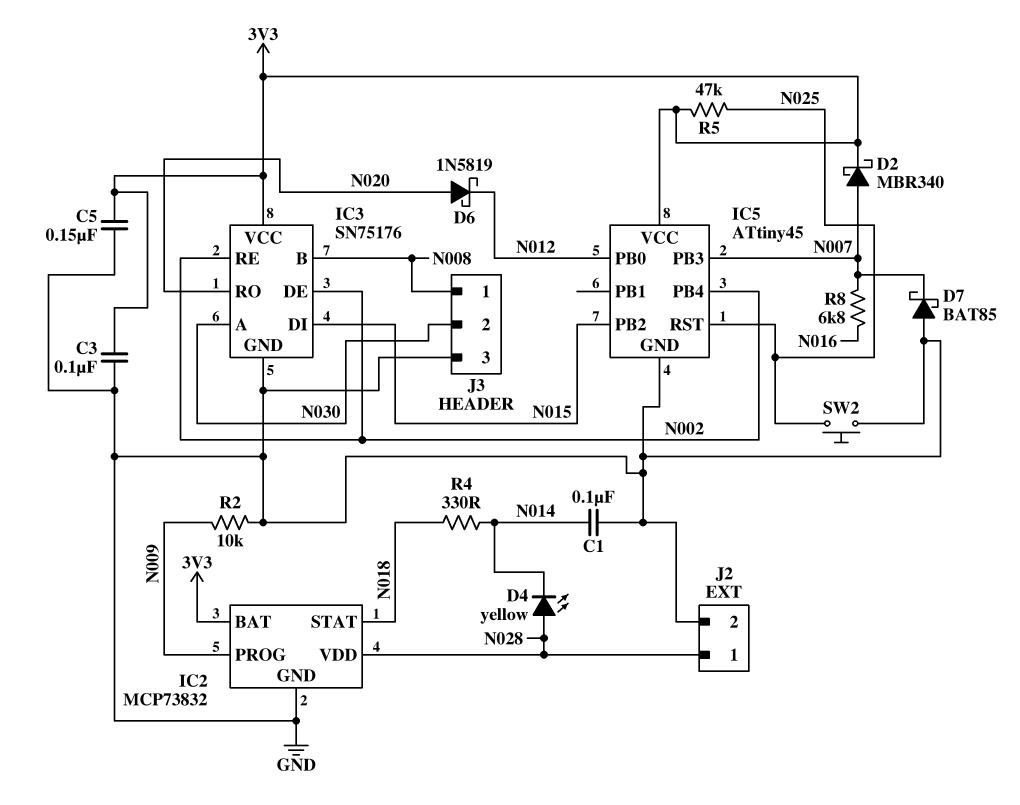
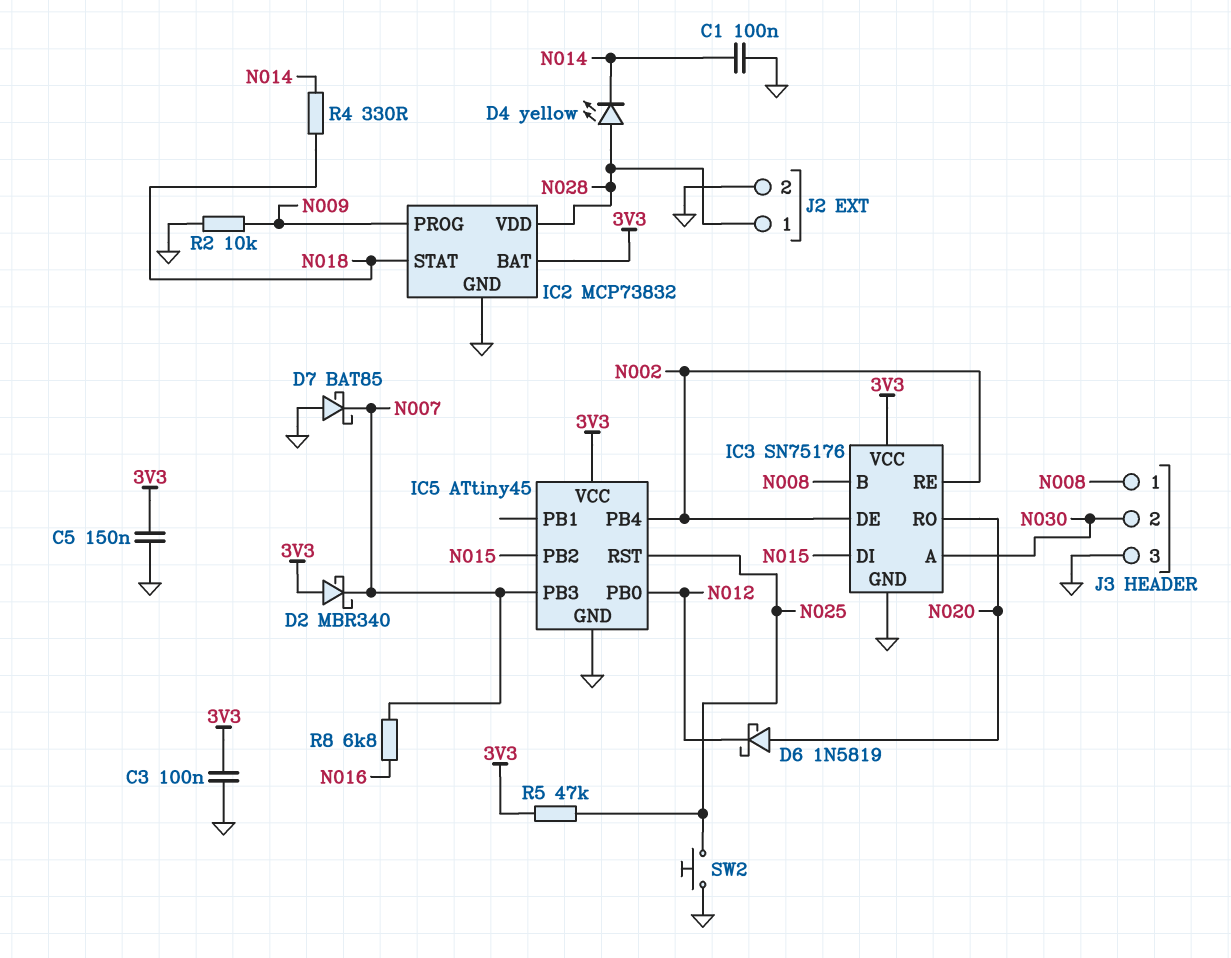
D2: schottky MBR340 (A N007, K 3V3) -> schottky MBR340 (A 3V3, K N007)

